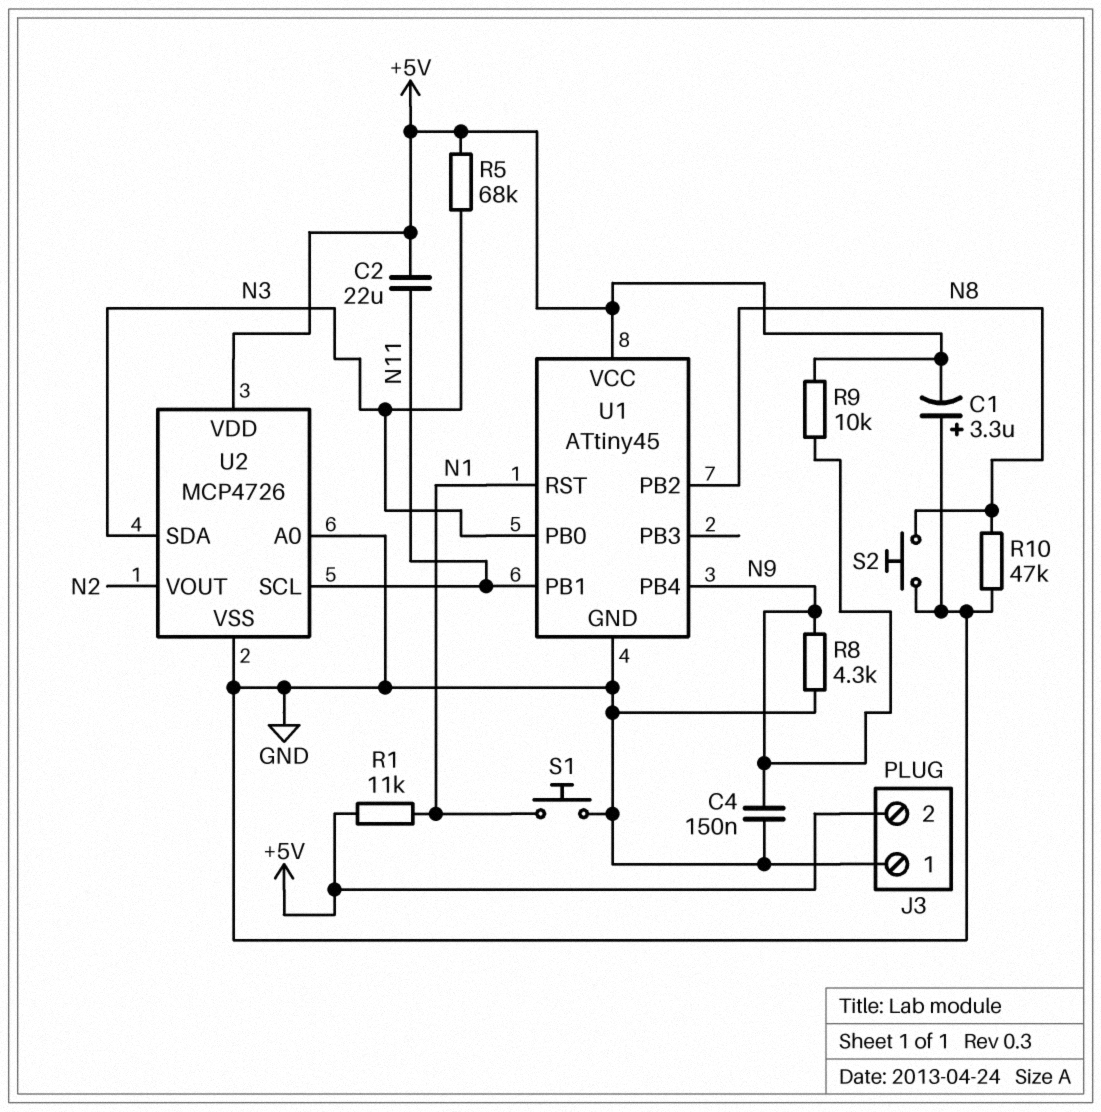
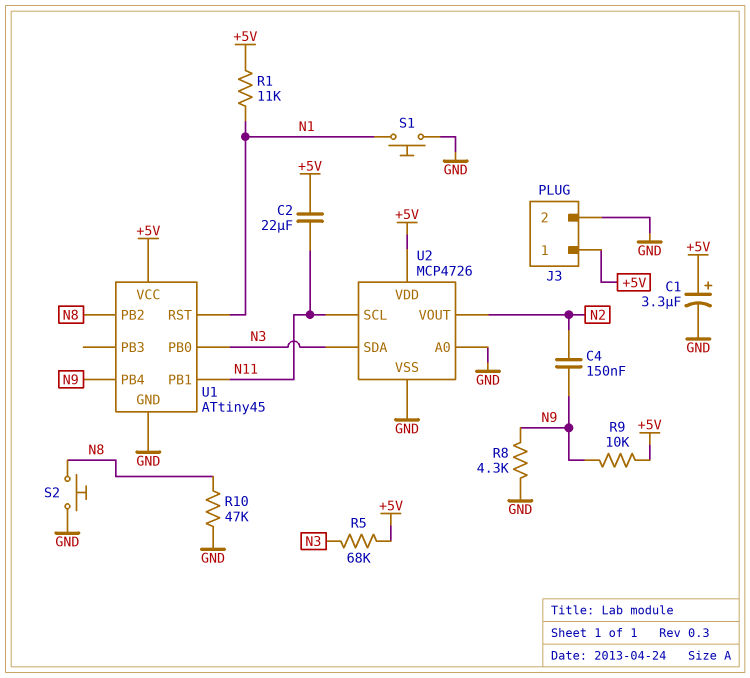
C1: 3.3uF (plus GND, minus +5V) -> 3.3uF (plus +5V, minus GND)
C4: 150nF (GND, N9) -> 150nF (N2, N9)
J3 pin 1: GND -> +5V
J3 pin 2: +5V -> GND

